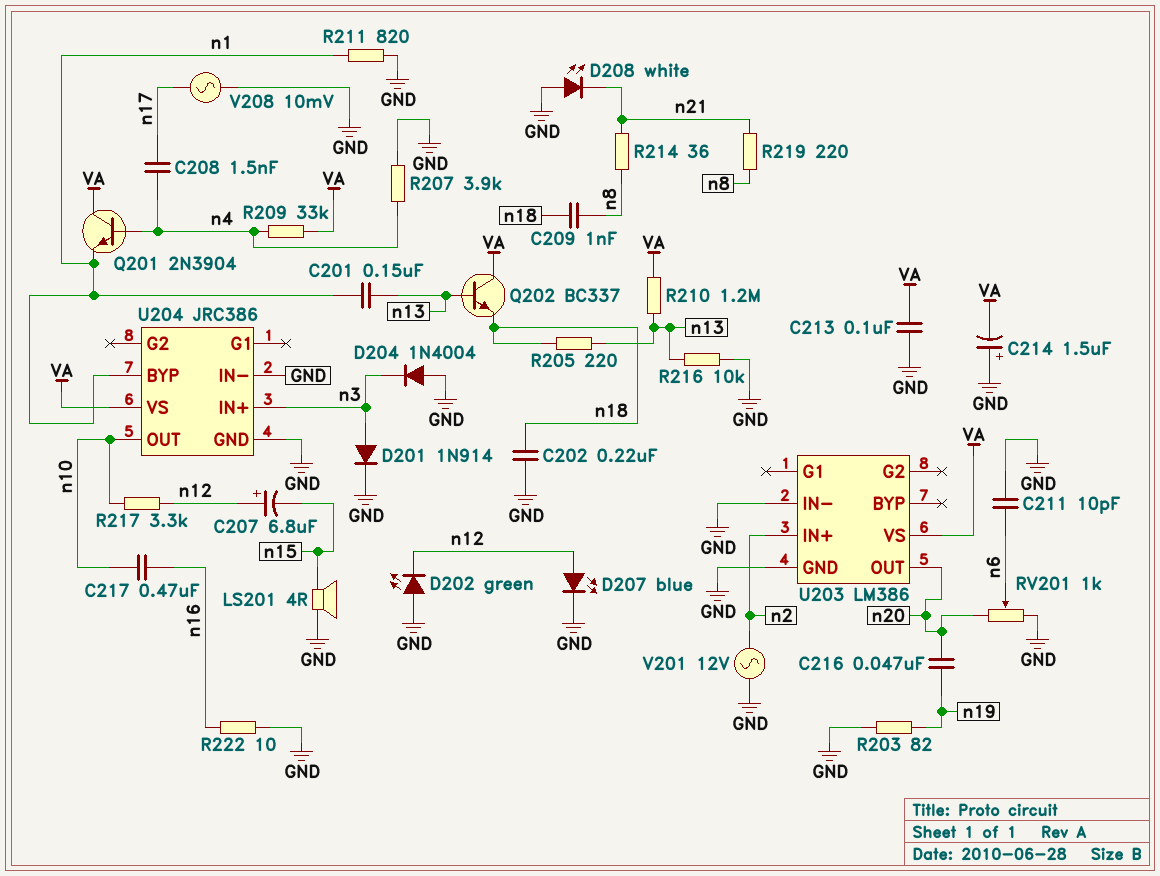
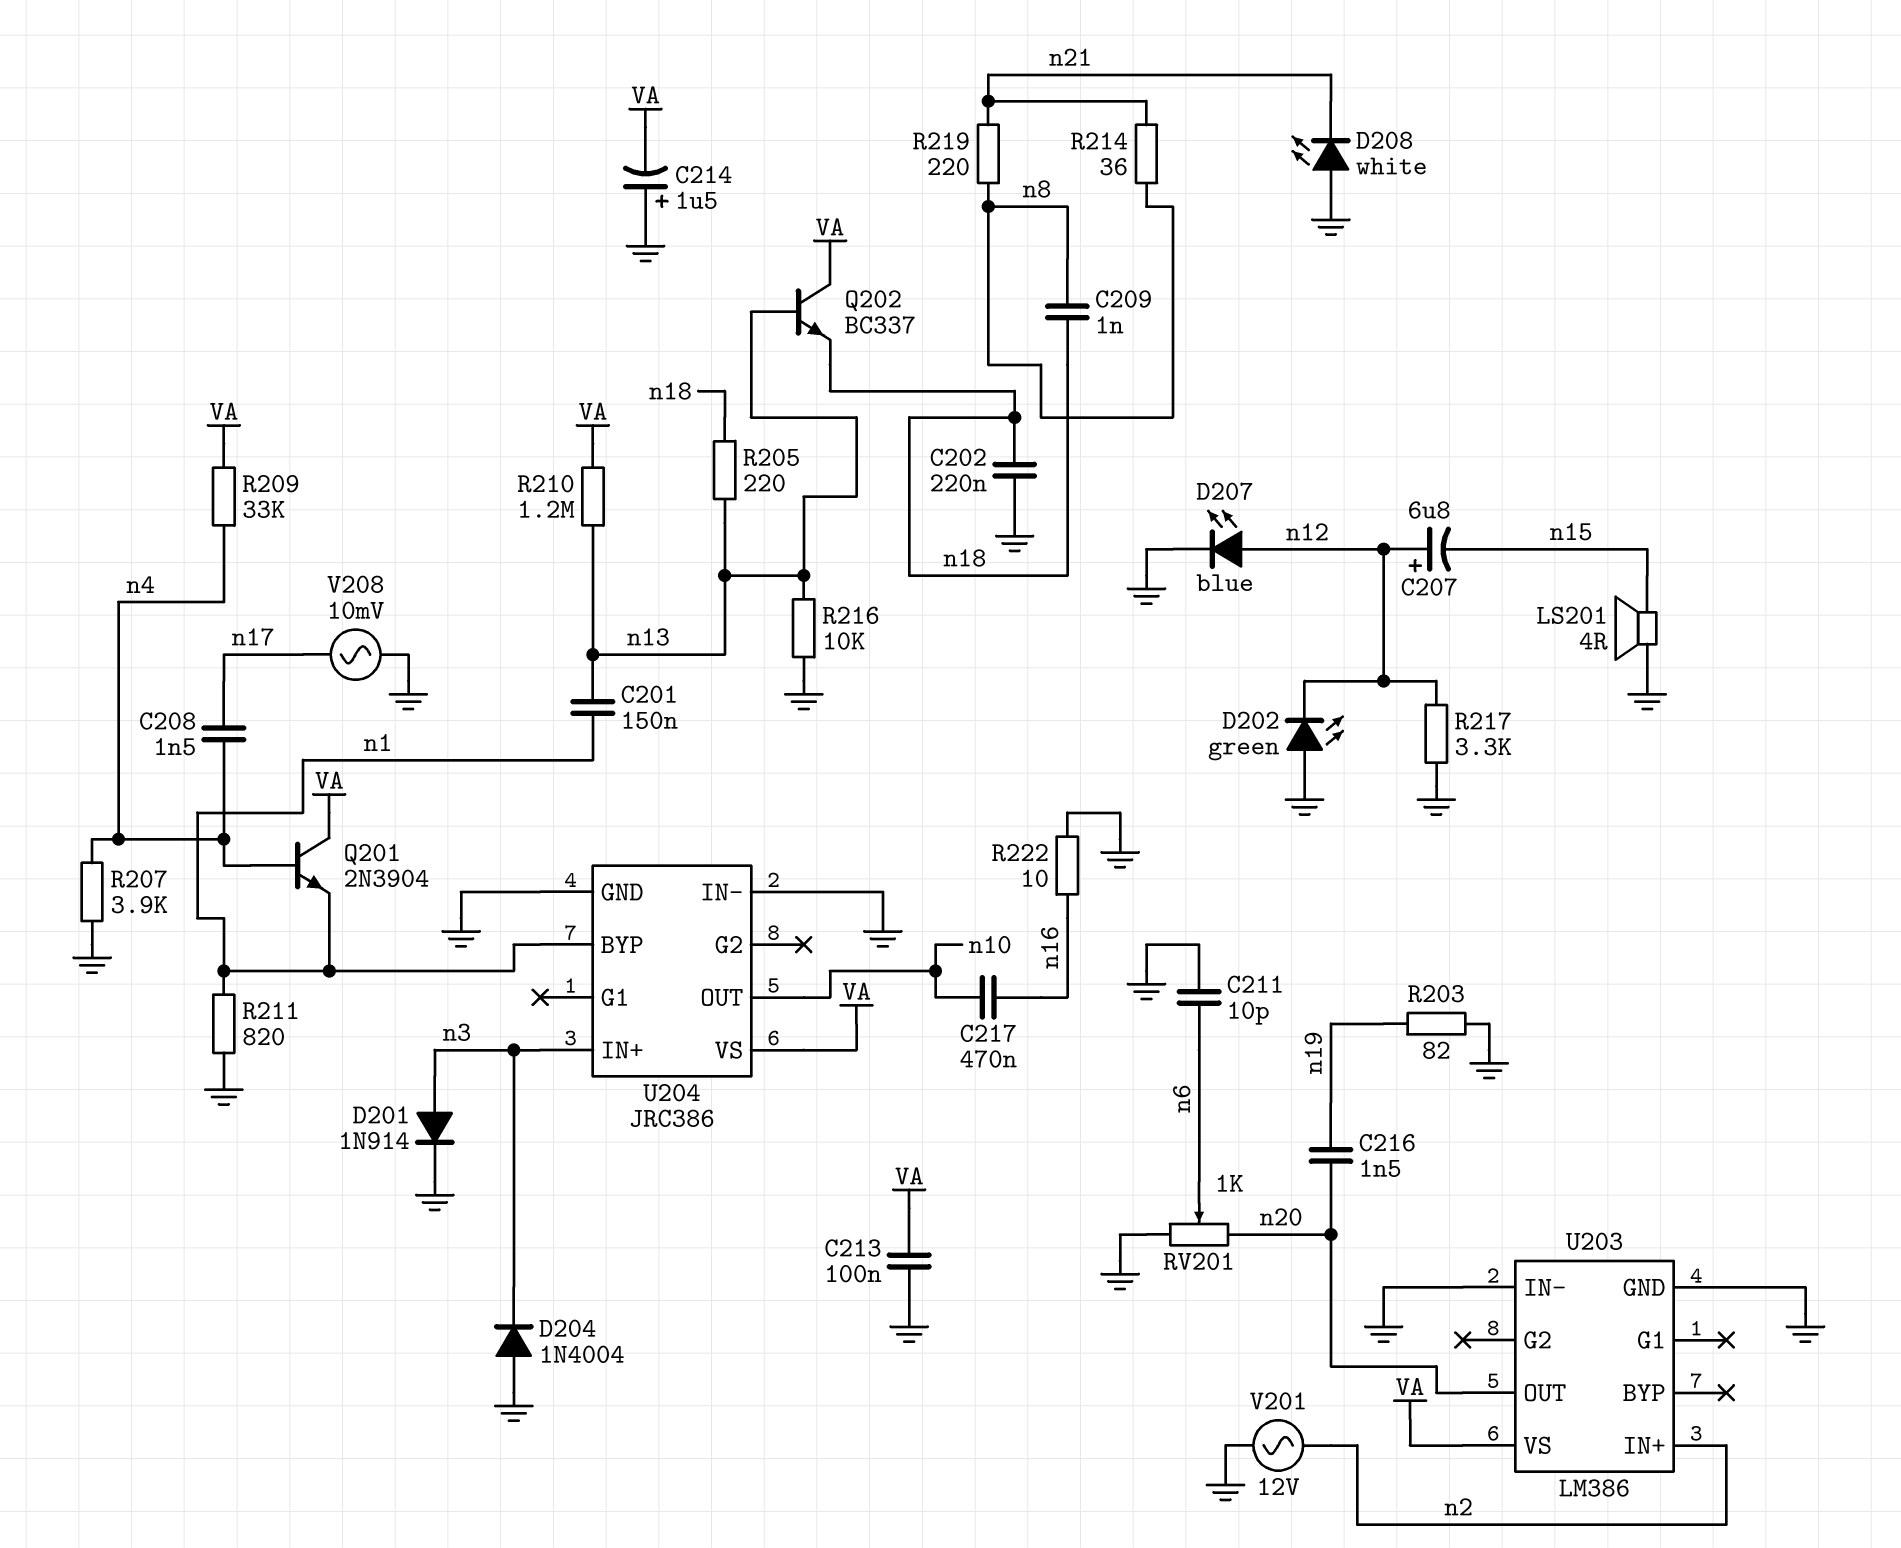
C216: 47nF (n19, n20) -> 1.5nF (n19, n20)
R217: 3.3k (n10, n12) -> 3.3k (GND, n12)

